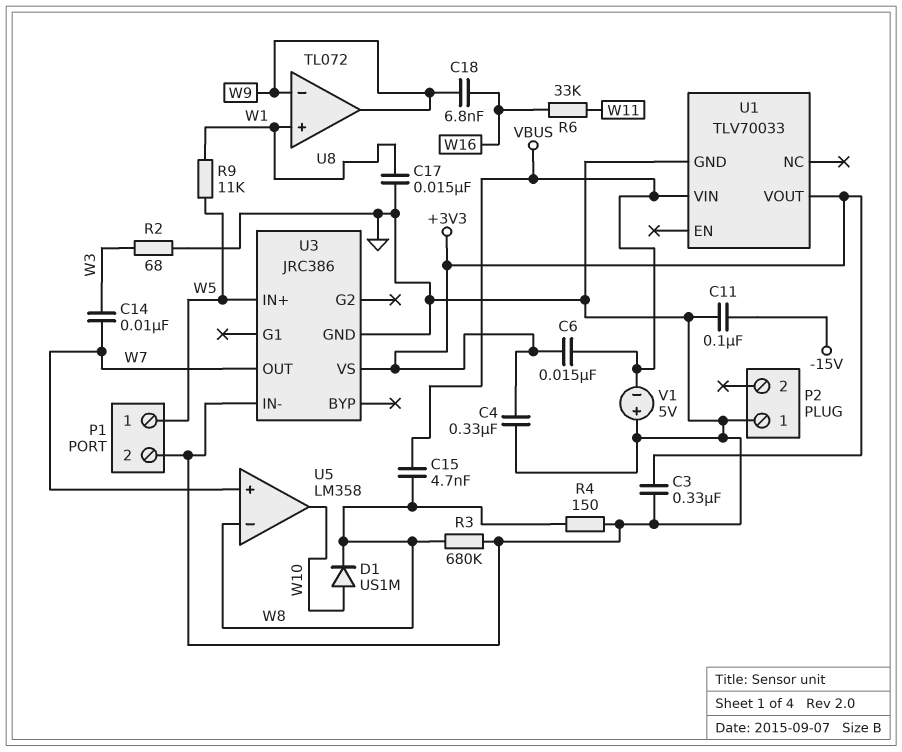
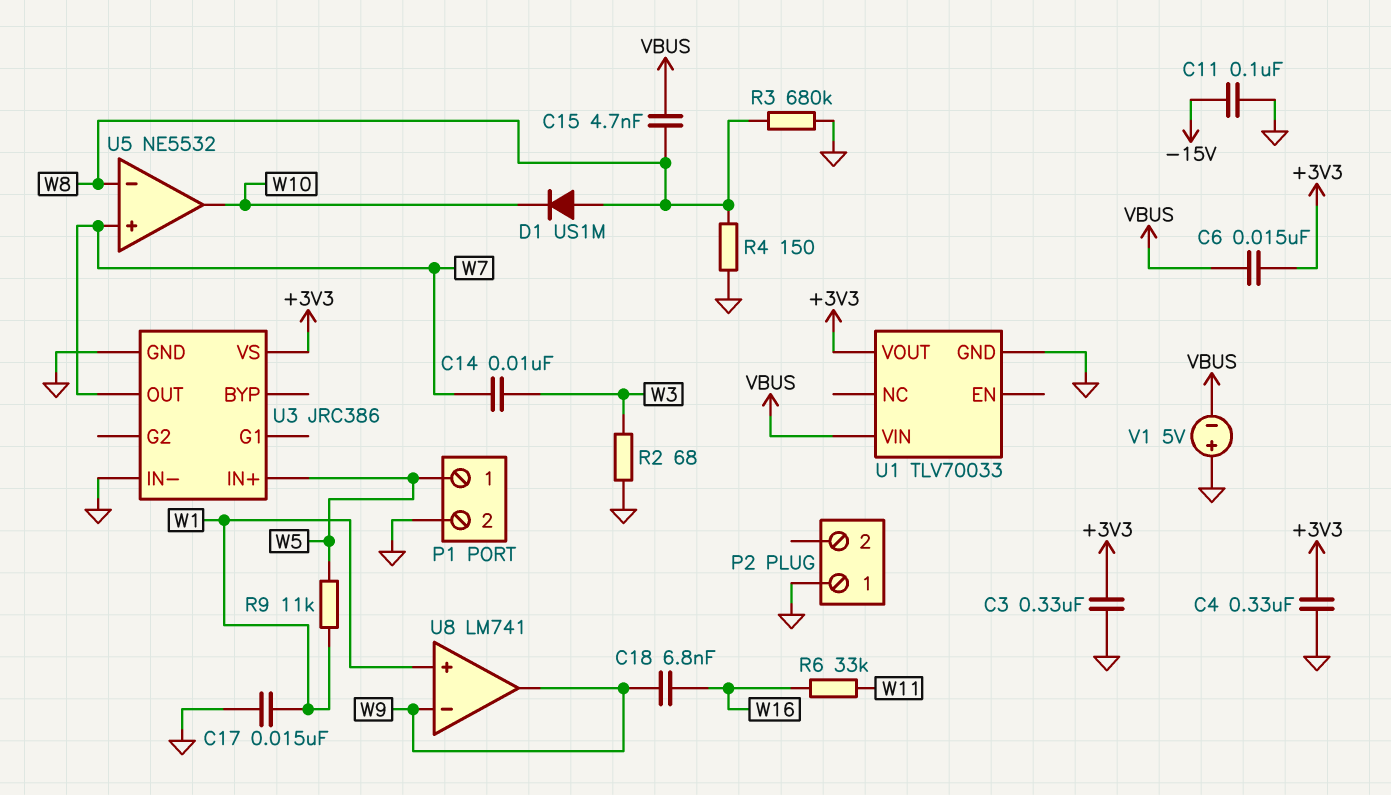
D1: diode US1M (A W10, K W8) -> diode US1M (A W8, K W10)
U5: LM358 -> NE5532
U8: TL072 -> LM741

